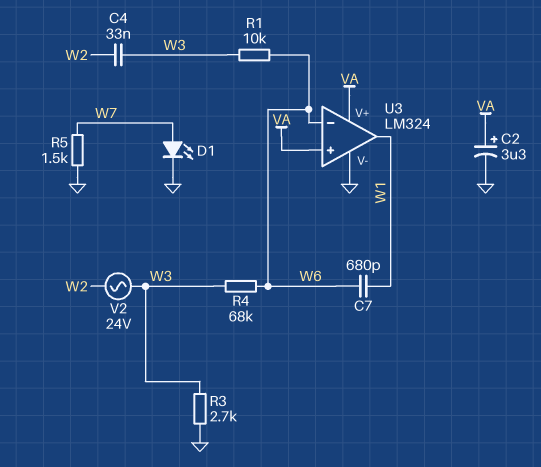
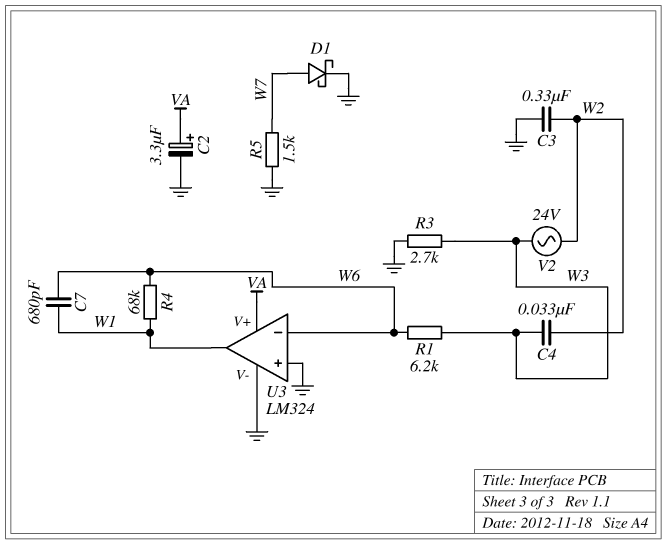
C3: none -> 330nF (GND, W2)
D1: LED (A W7, K GND) -> schottky (A W7, K GND)
R1: 10k (W3, W6) -> 6.2k (W3, W6)
R4: 68k (W3, W6) -> 68k (W1, W6)
U3 pin in+: VA -> GND

